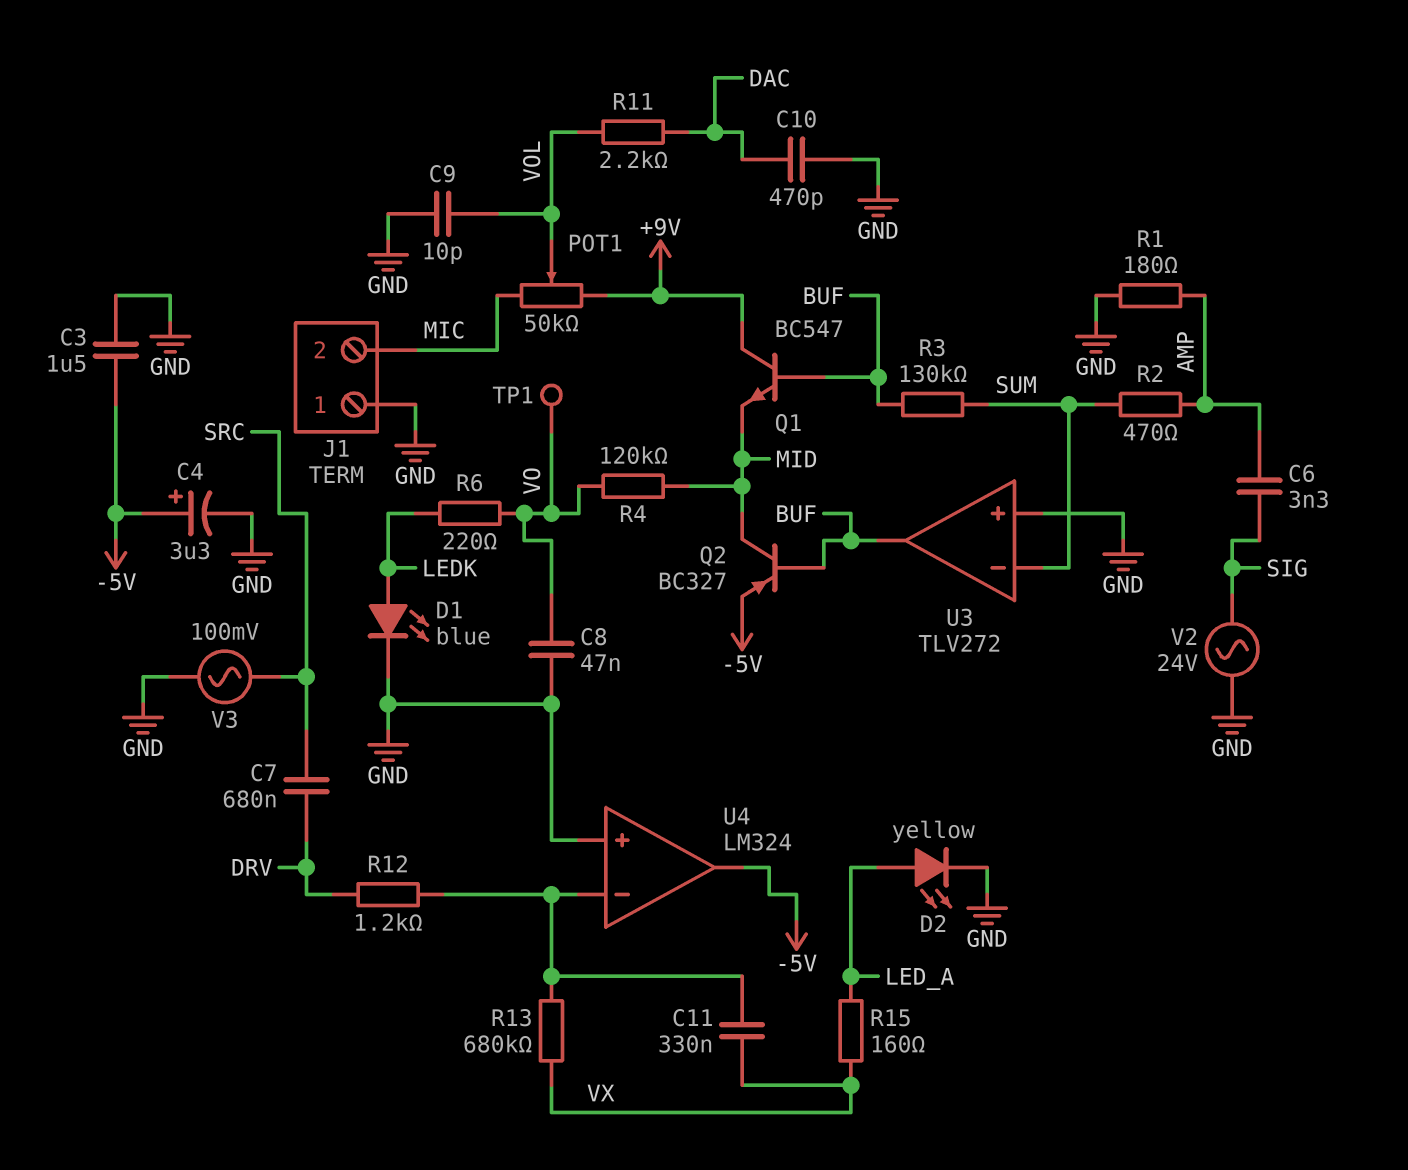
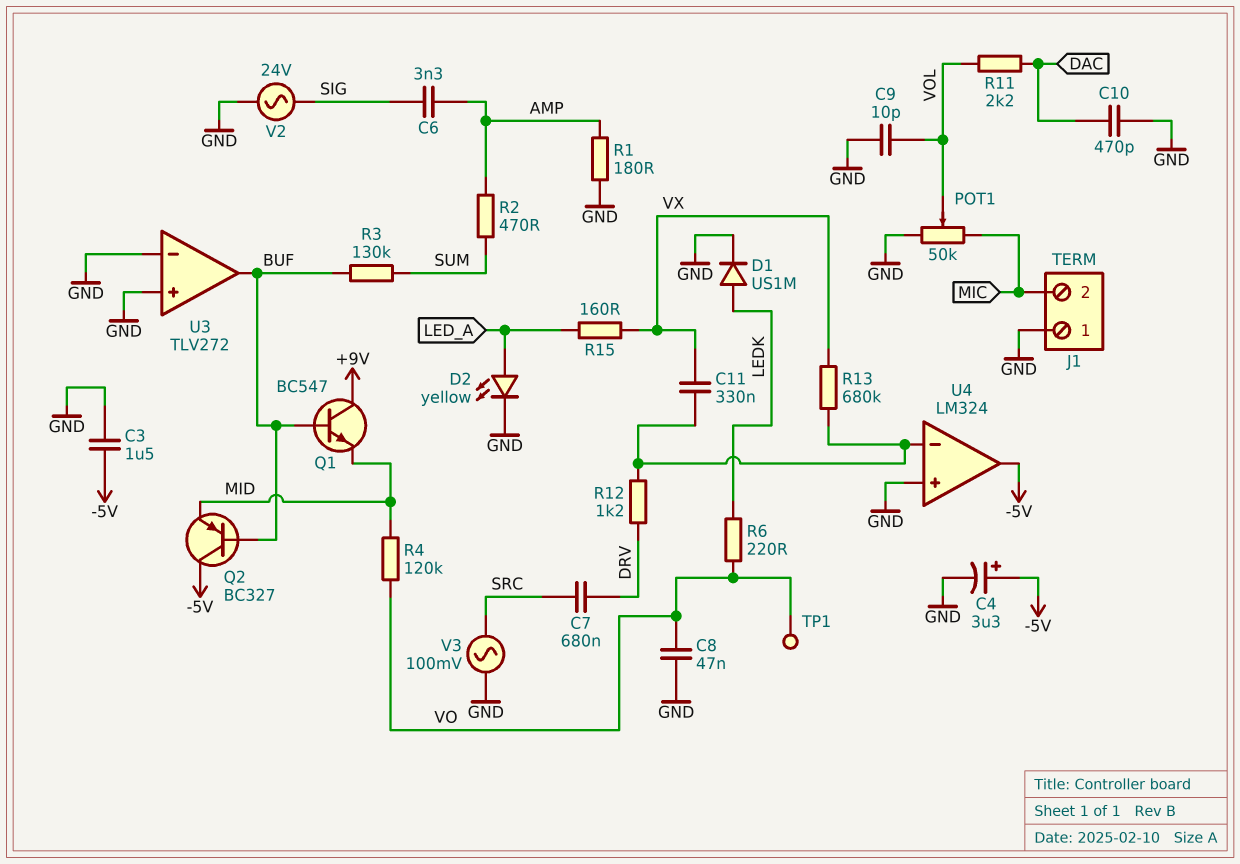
D1: LED blue (A LEDK, K GND) -> diode US1M (A LEDK, K GND)
POT1: 50k (+9V, MIC, wiper VOL) -> 50k (GND, MIC, wiper VOL)
Q2: PNP BC327 (B BUF, C MID, E -5V) -> PNP BC327 (B BUF, C -5V, E MID)
U3 pin in-: SUM -> GND

